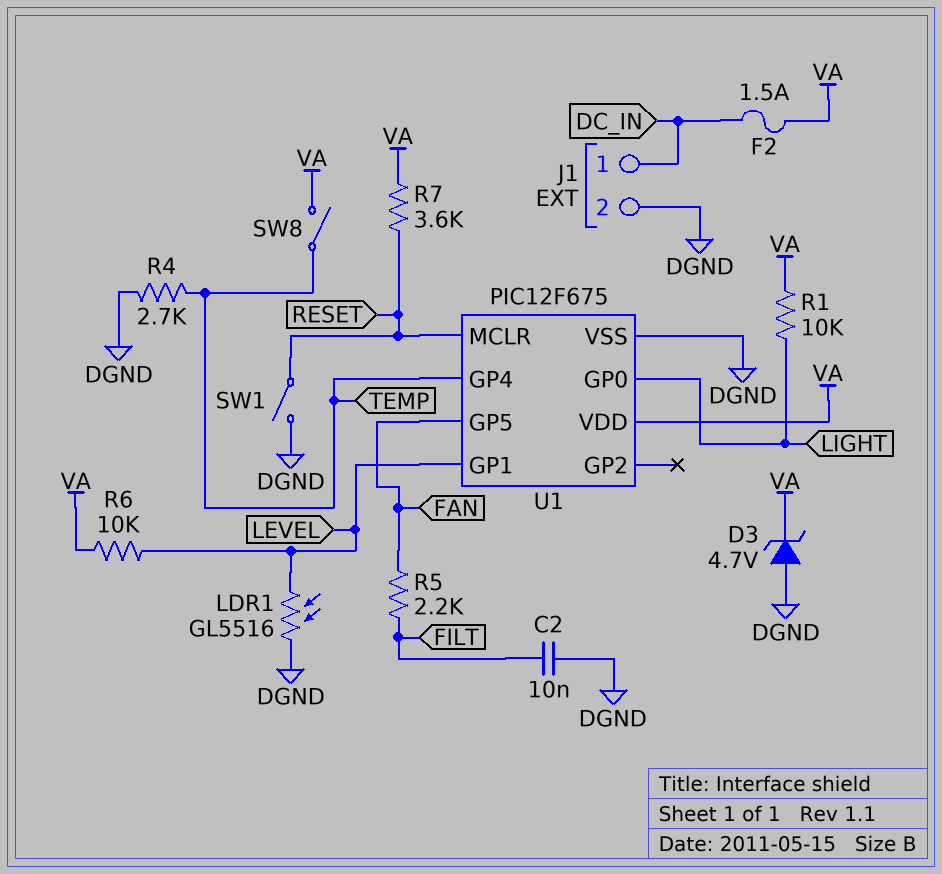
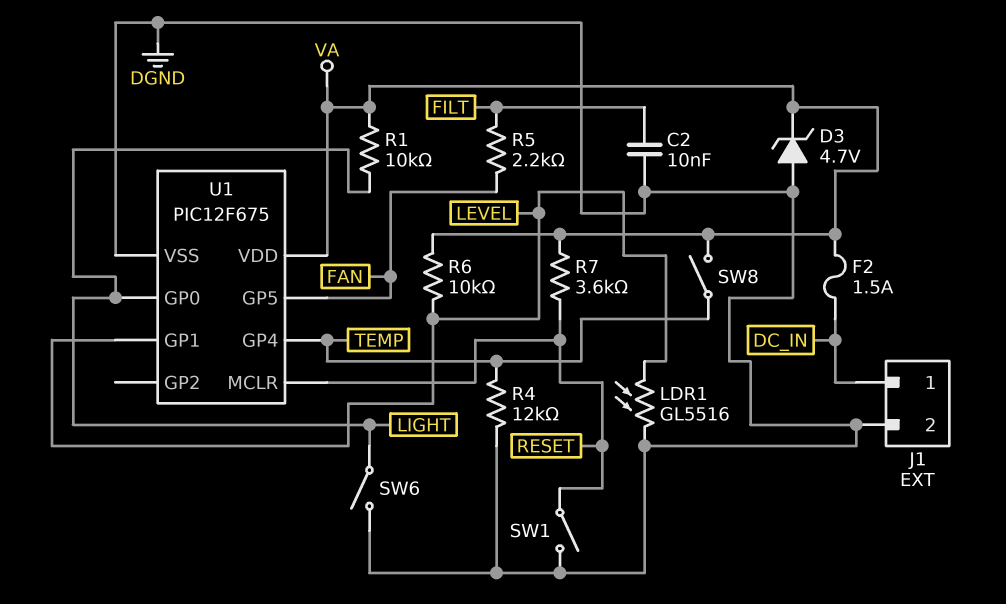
R4: 2.7k (DGND, TEMP) -> 12k (DGND, TEMP)
SW6: none -> switch (DGND, LIGHT)

